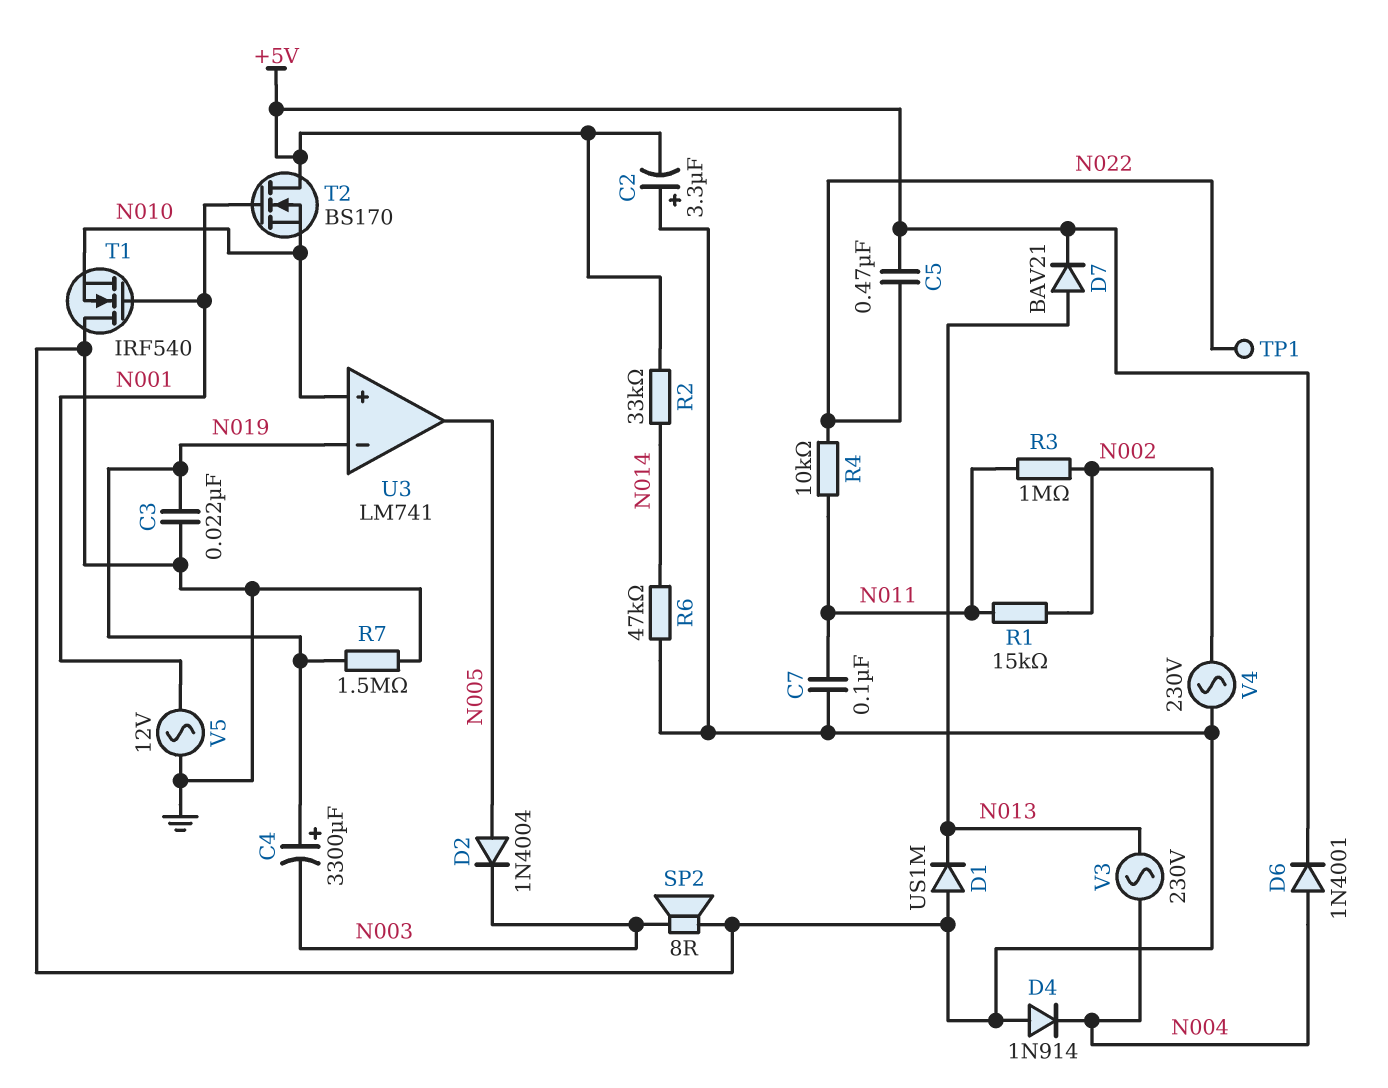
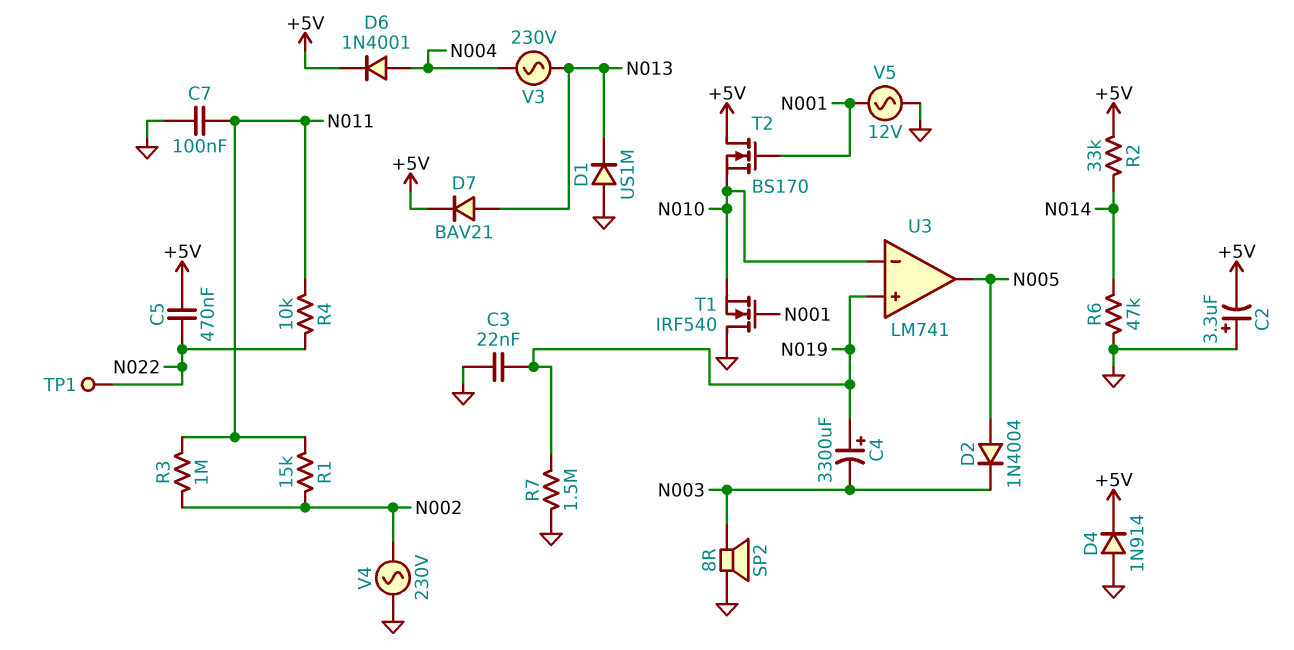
D4: diode 1N914 (A GND, K N004) -> diode 1N914 (A GND, K +5V)
U3 pin in+: N010 -> N019
U3 pin in-: N019 -> N010

